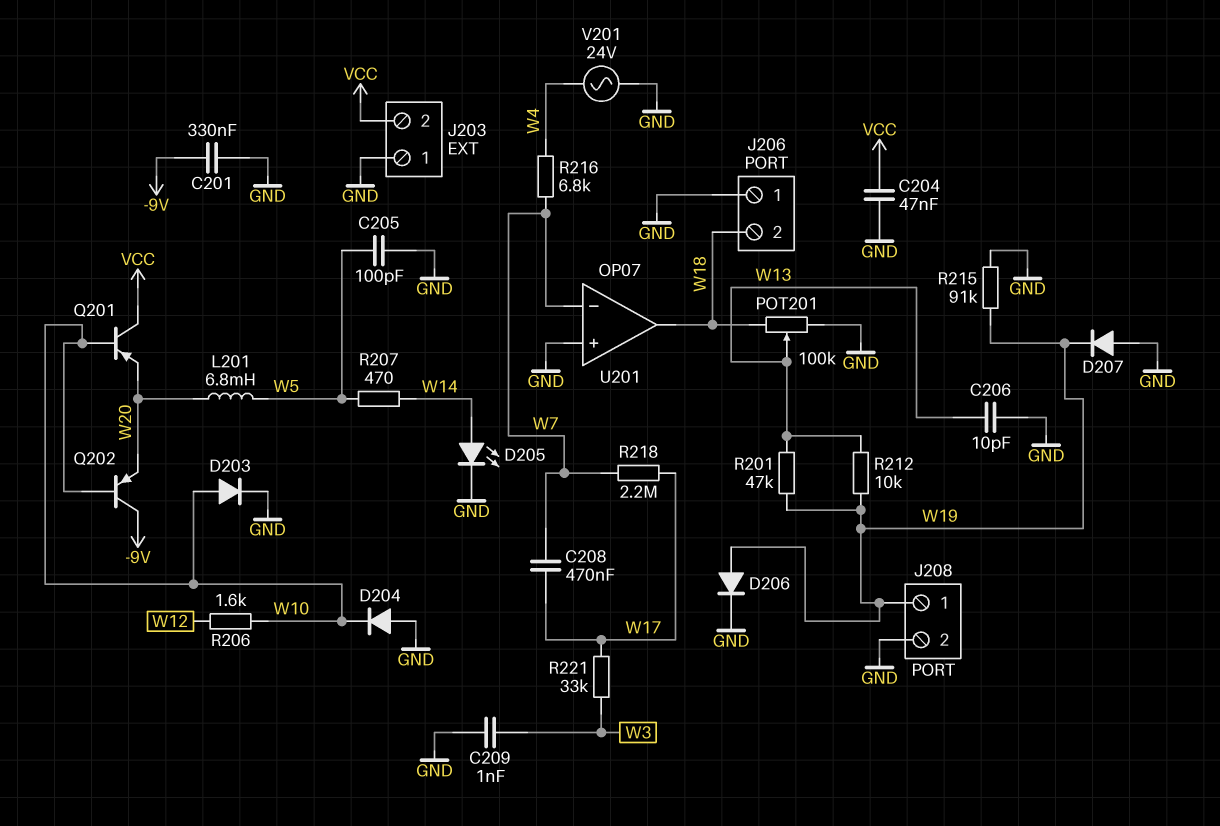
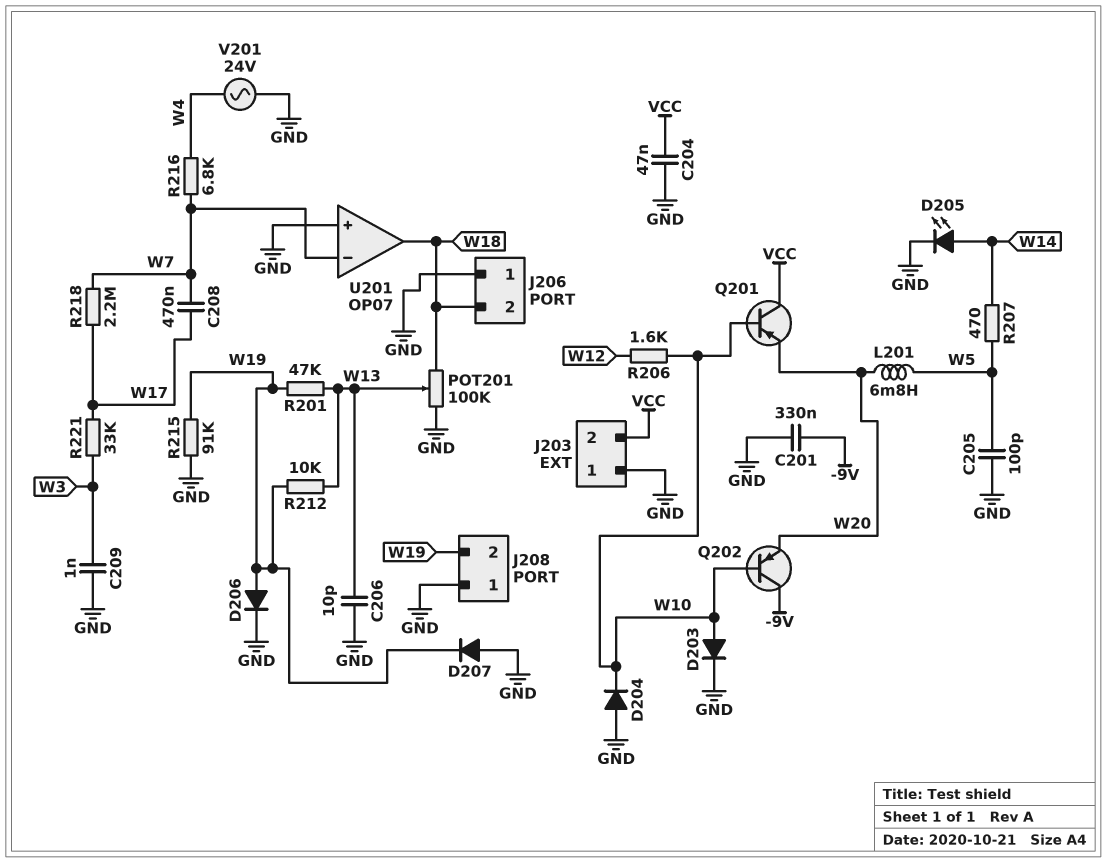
J208 pin 1: W19 -> GND
J208 pin 2: GND -> W19

